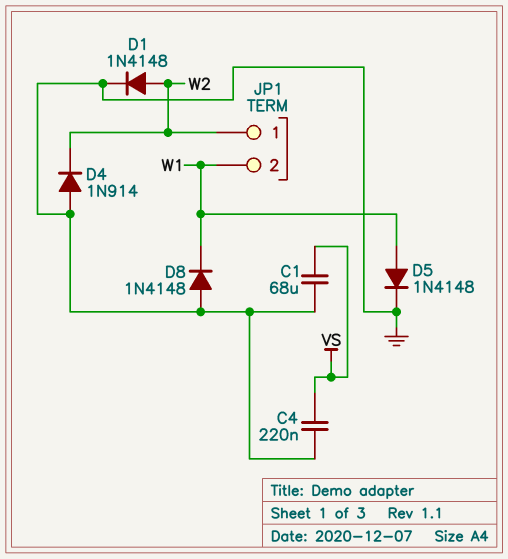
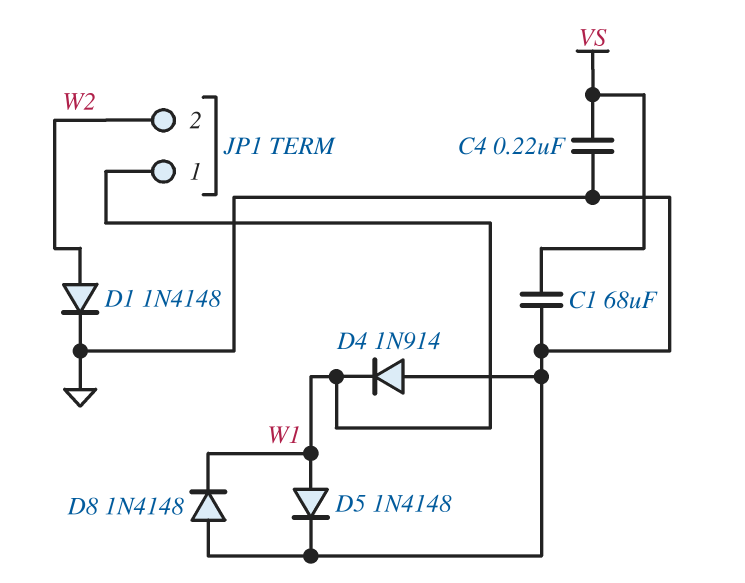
D4: diode 1N914 (A GND, K W2) -> diode 1N914 (A GND, K W1)
JP1 pin 1: W2 -> W1
JP1 pin 2: W1 -> W2

